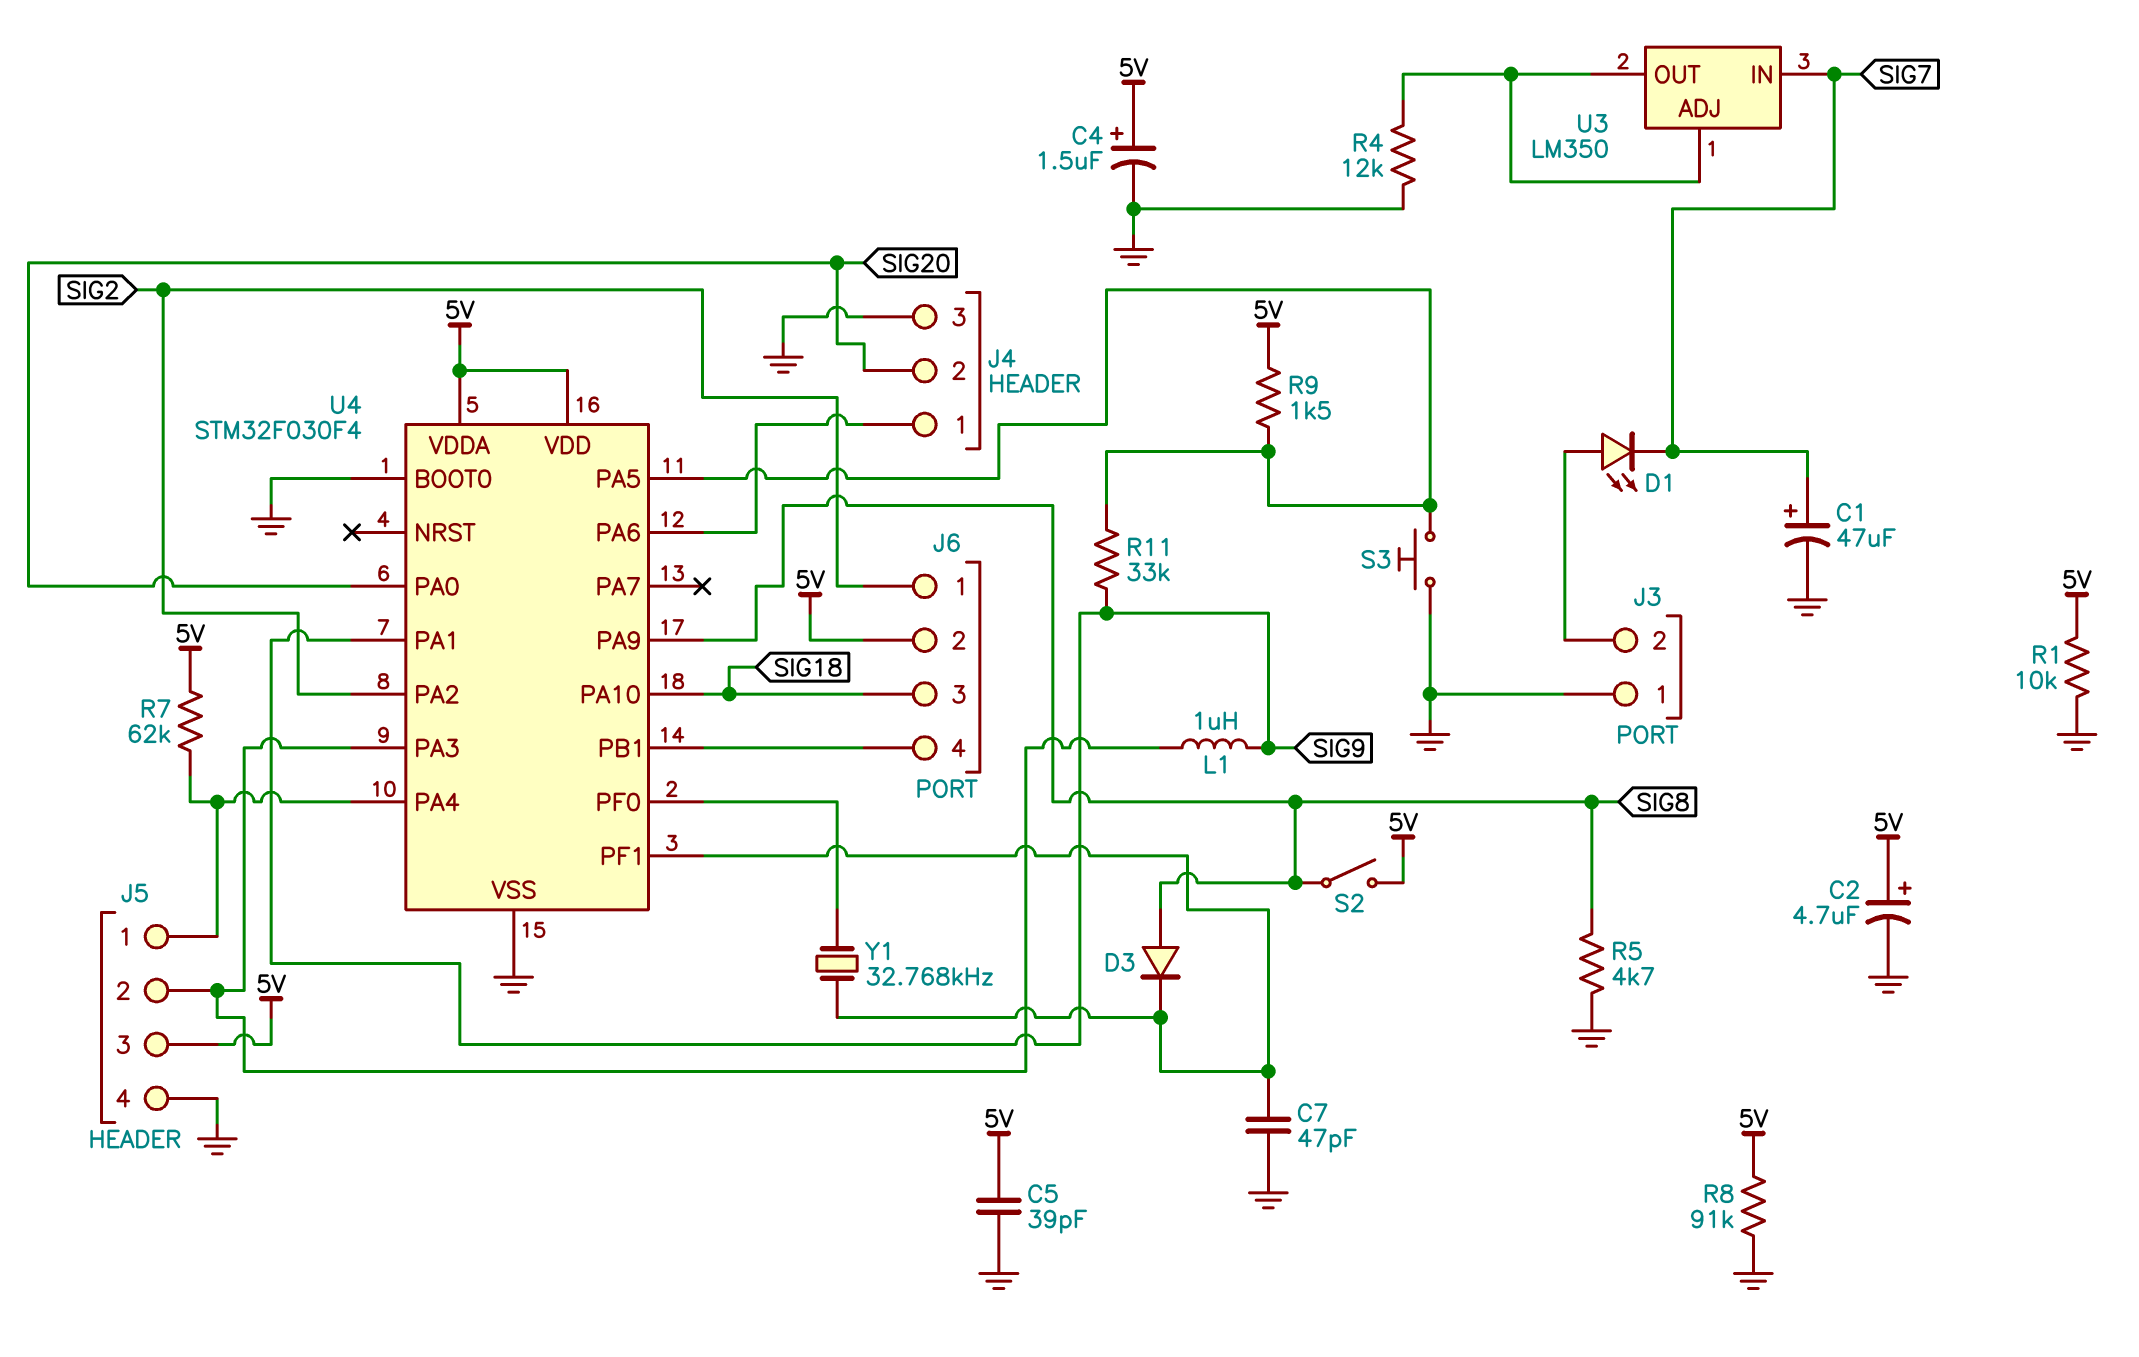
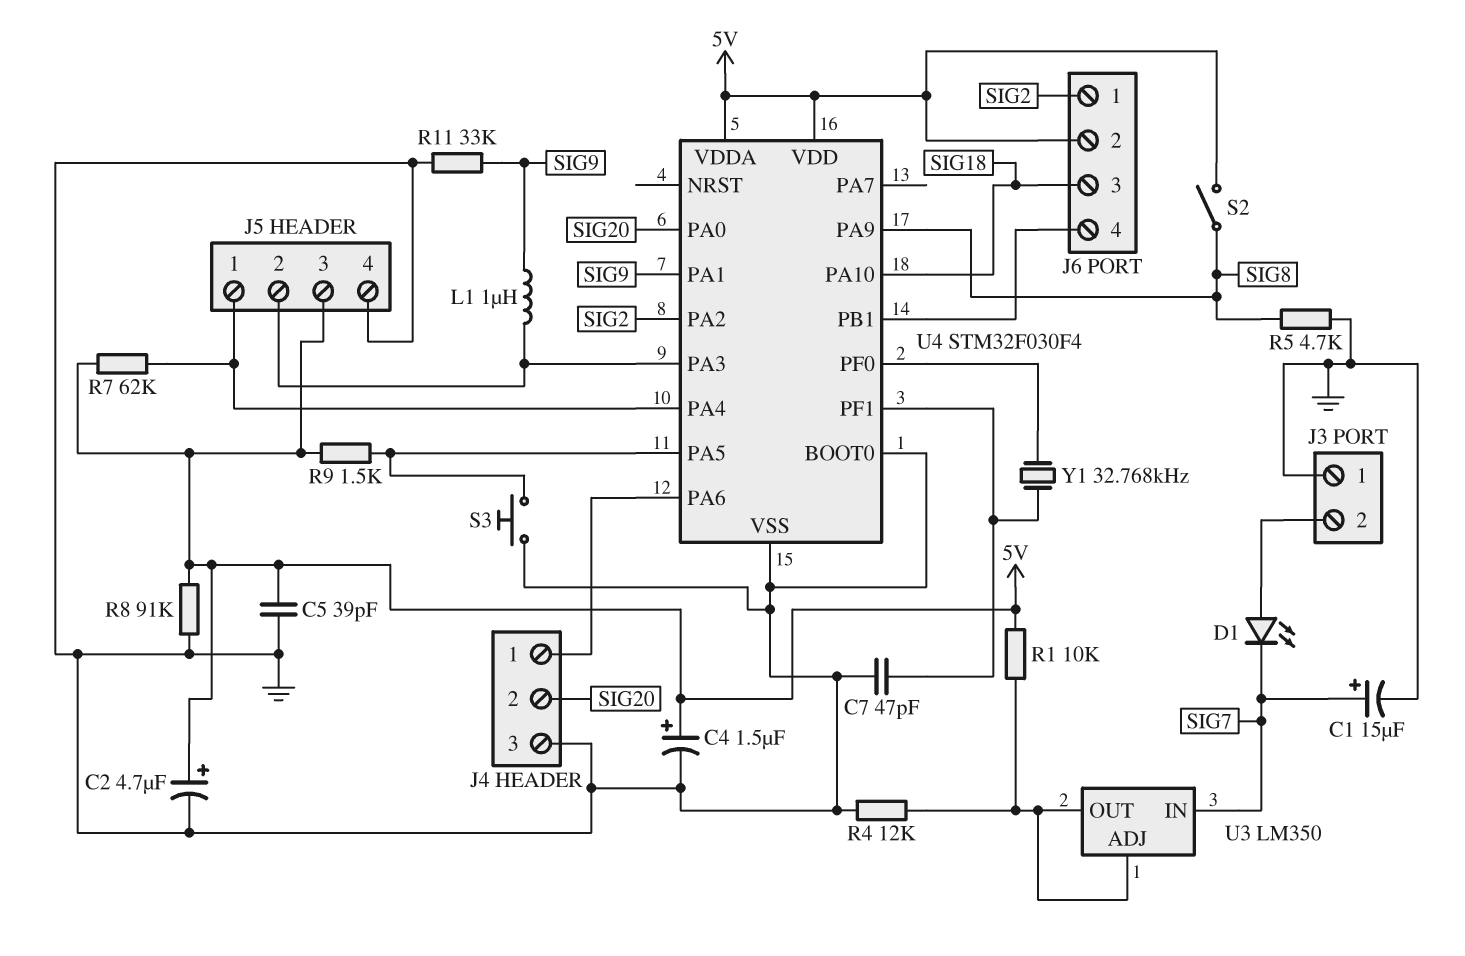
C1: 47uF (plus SIG7, minus GND) -> 15uF (plus SIG7, minus GND)
D3: diode (A SIG8, K U4/PF1) -> none
R1: 10k (5V, GND) -> 10k (5V, U3/ADJ)
R11: 33k (SIG9, U4/PA5) -> 33k (GND, SIG9)

